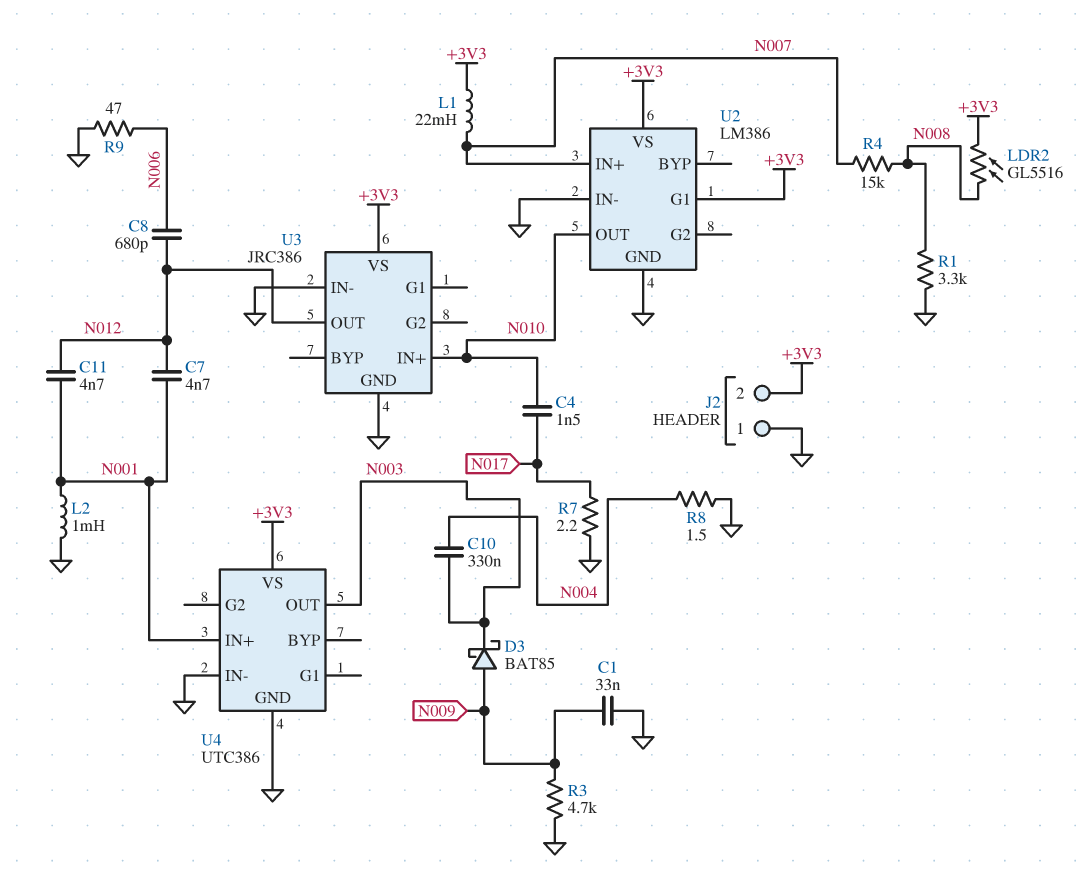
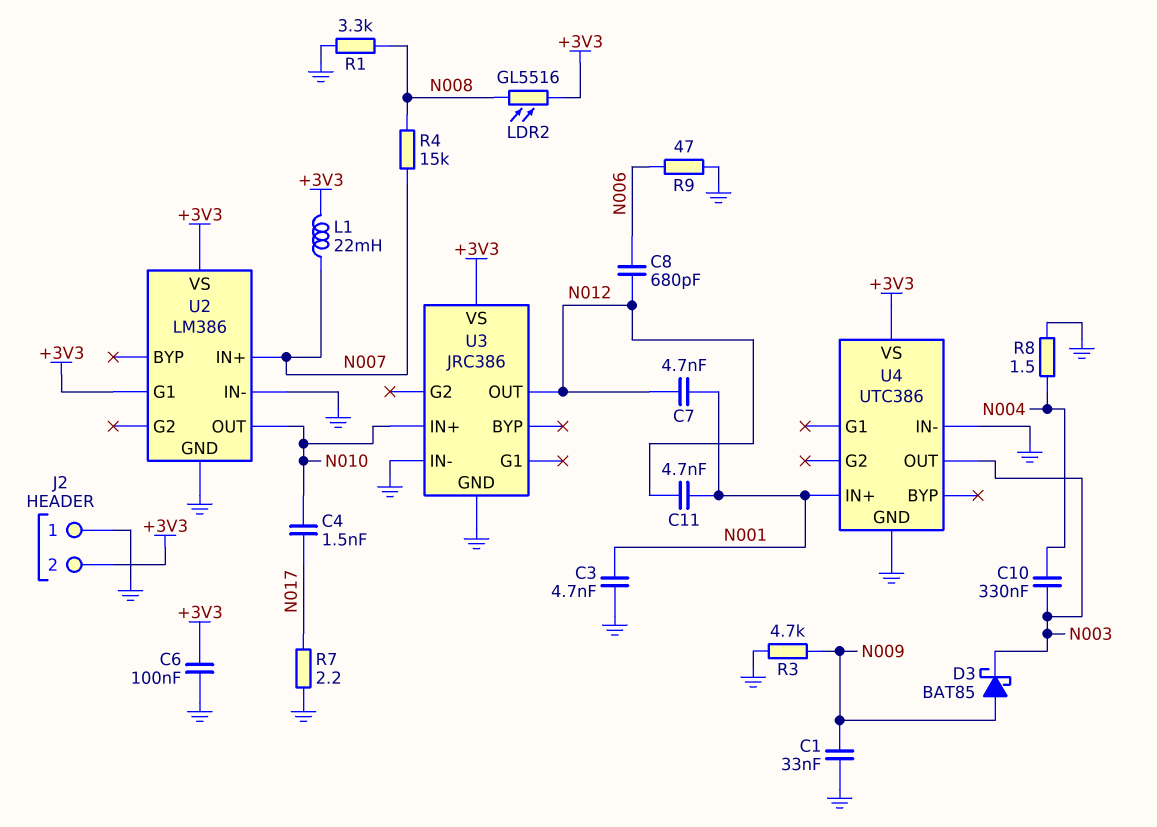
C3: none -> 4.7nF (GND, N001)
C6: none -> 100nF (+3V3, GND)
L2: 1mH (GND, N001) -> none

